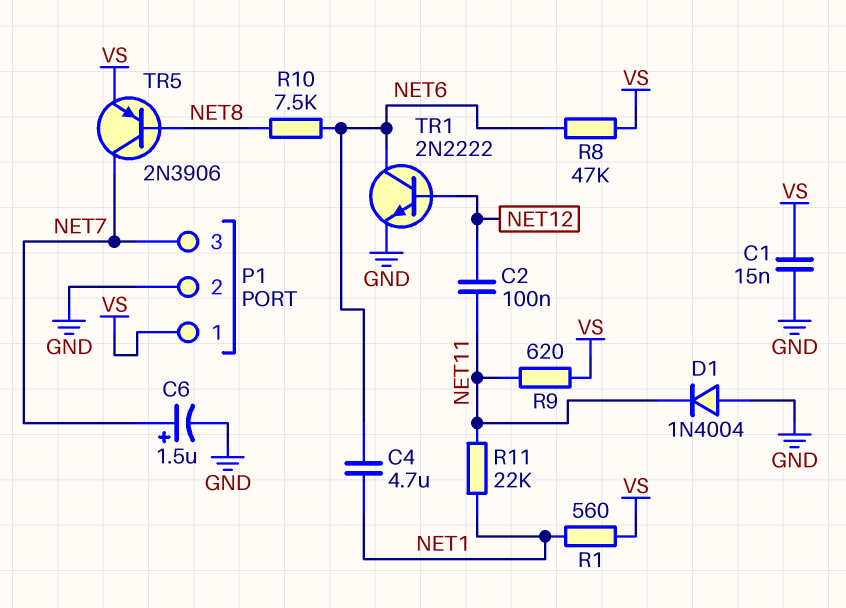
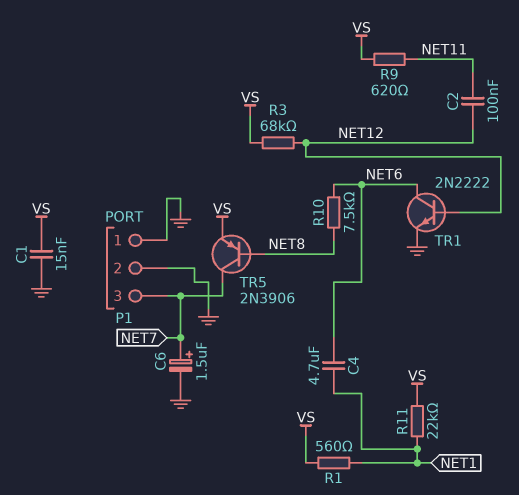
D1: diode 1N4004 (A GND, K NET11) -> none
P1 pin 1: VS -> GND
R3: none -> 68k (NET12, VS)
R8: 47k (NET6, VS) -> none
R11: 22k (NET1, NET11) -> 22k (NET1, VS)

